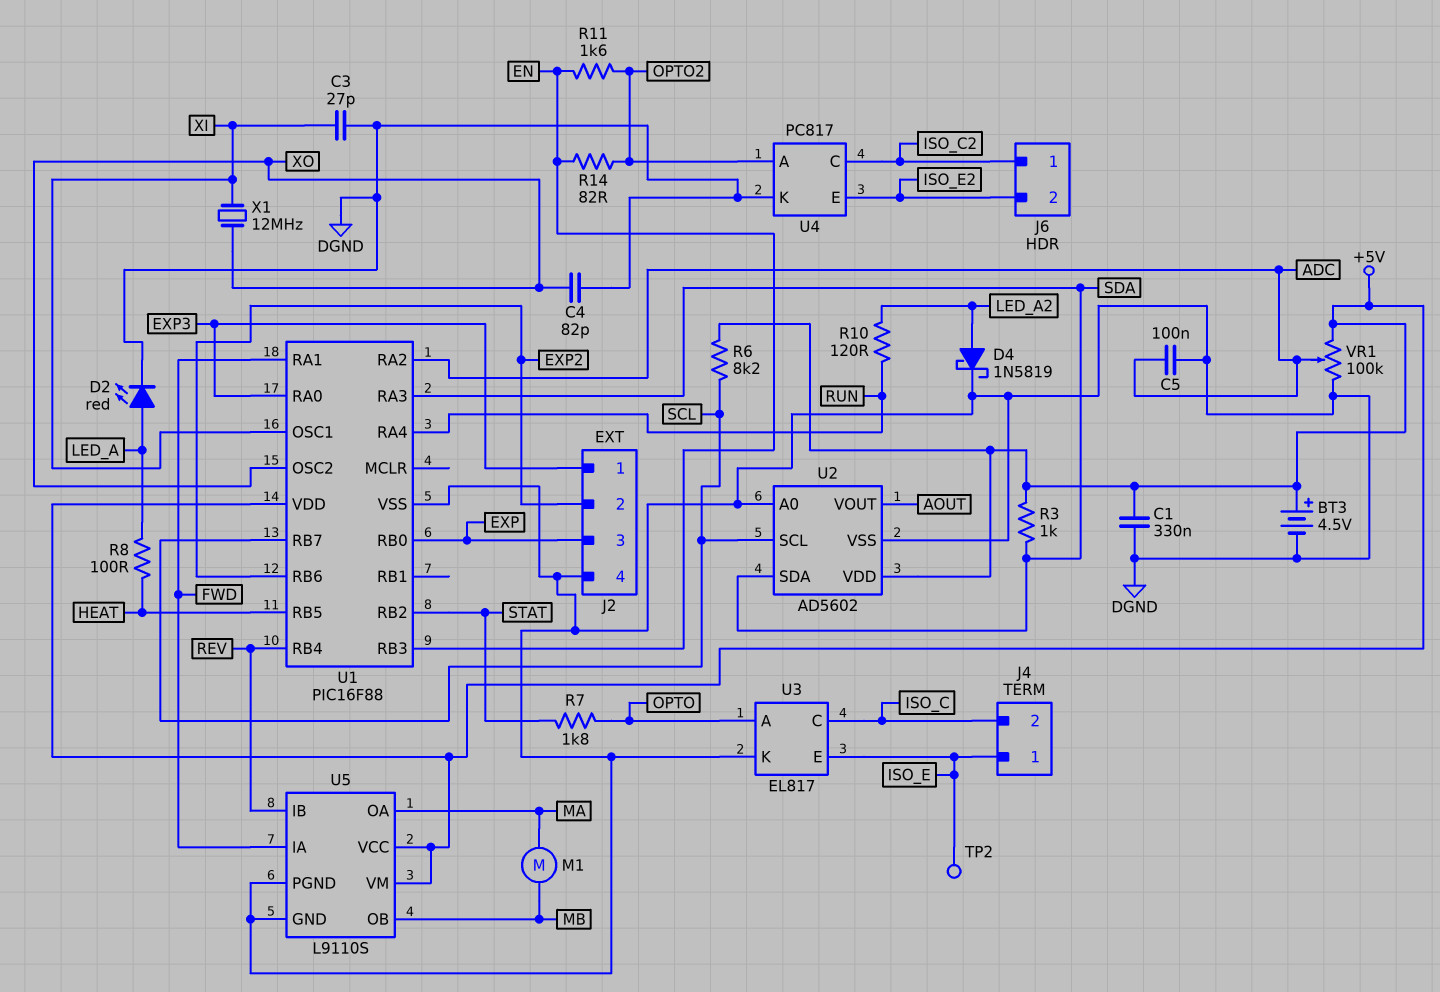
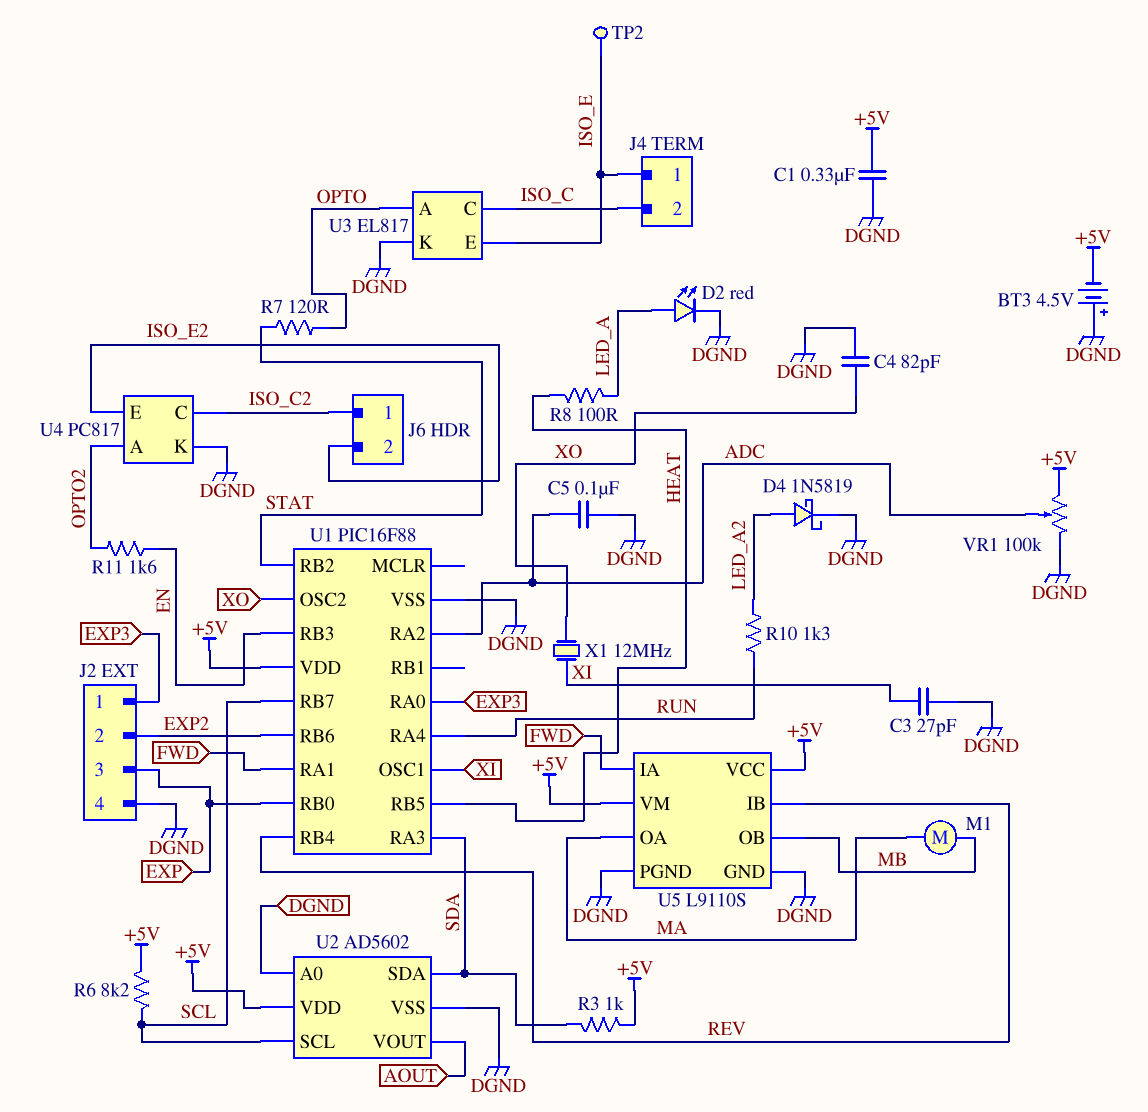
BT3: 4.5V (plus +5V, minus DGND) -> 4.5V (plus DGND, minus +5V)
R7: 1.8k (OPTO, STAT) -> 120 (OPTO, STAT)
R10: 120 (LED_A2, RUN) -> 1.3k (LED_A2, RUN)
R14: 82 (EN, OPTO2) -> none

